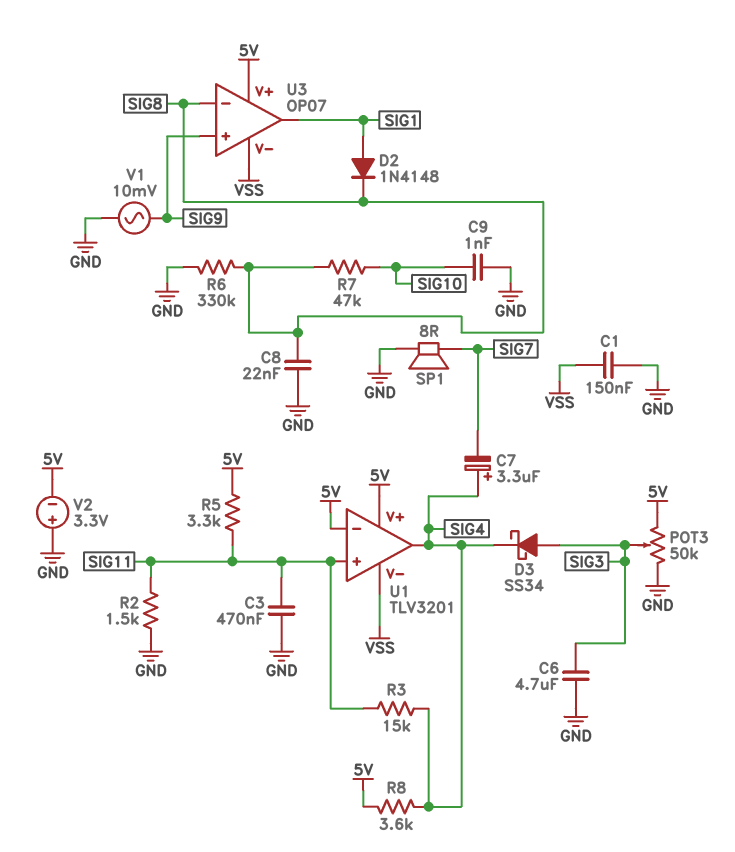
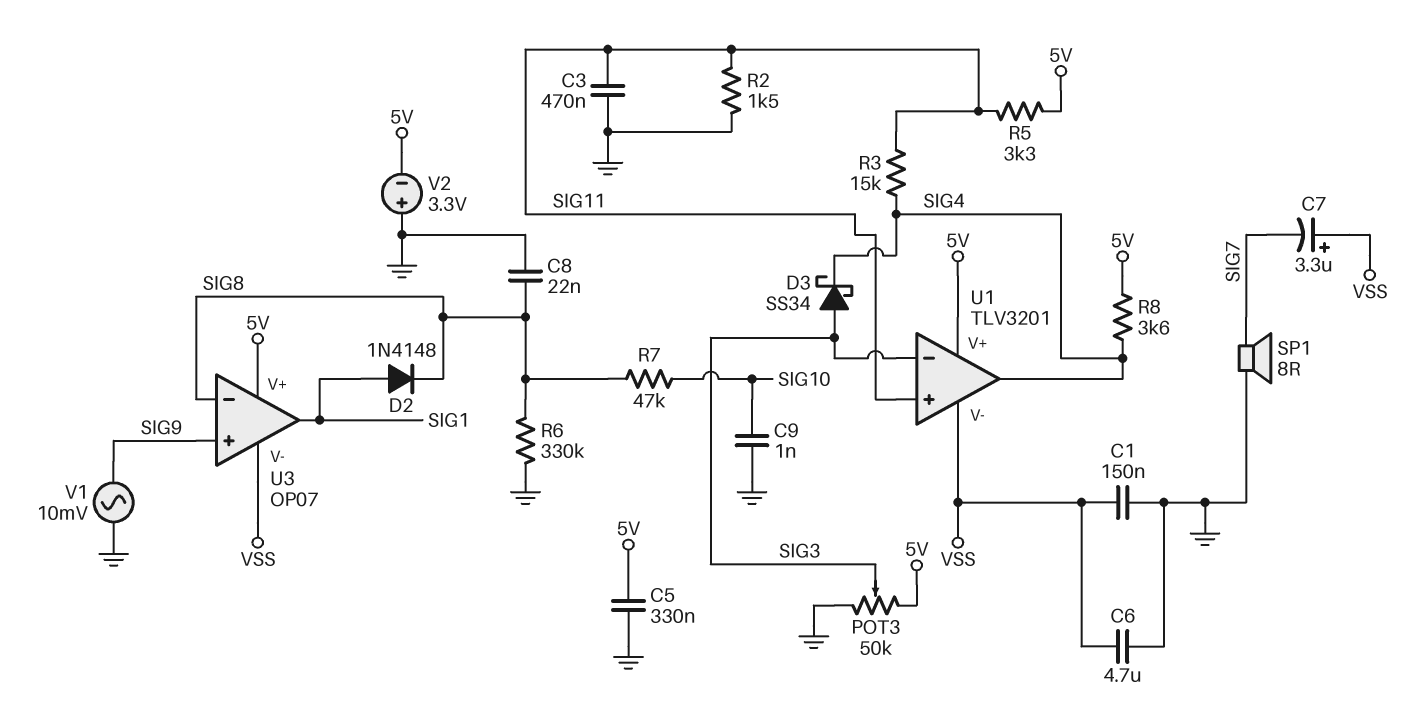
C5: none -> 330nF (5V, GND)
C6: 4.7uF (GND, SIG3) -> 4.7uF (GND, VSS)
C7: 3.3uF (plus SIG4, minus SIG7) -> 3.3uF (plus VSS, minus SIG7)
U1 pin in-: 5V -> SIG3

